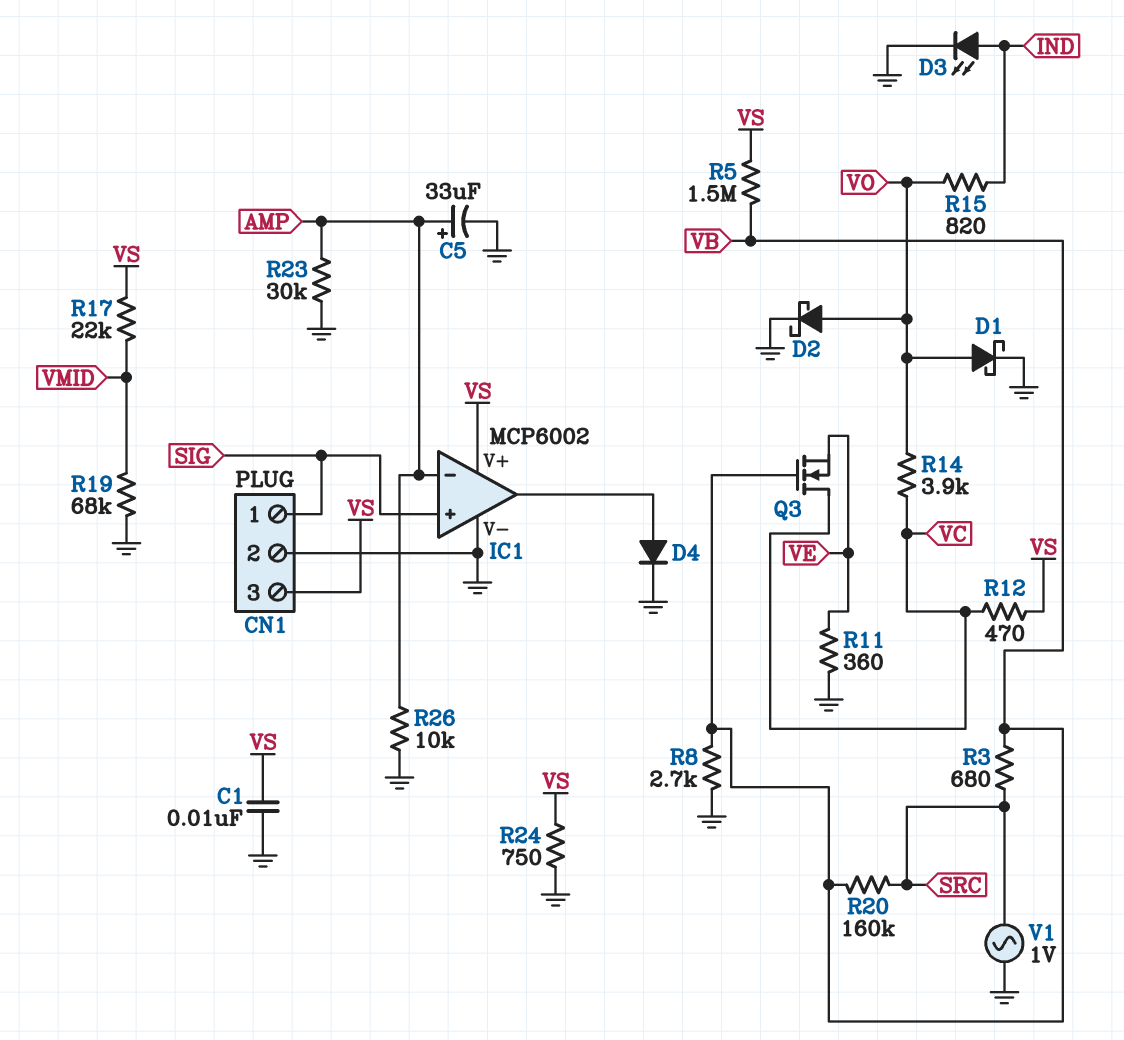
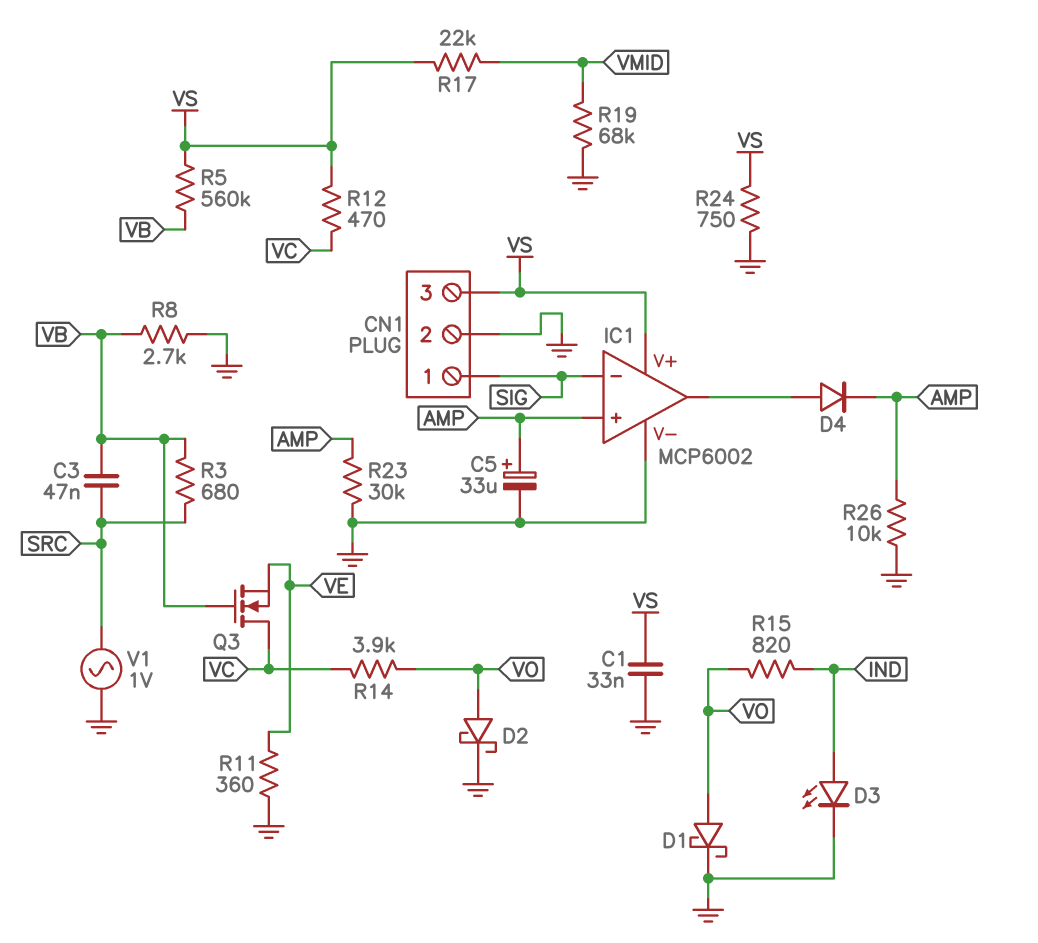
C1: 10nF (GND, VS) -> 33nF (GND, VS)
C3: none -> 47nF (SRC, VB)
D4: diode (A IC1/out, K GND) -> diode (A IC1/out, K AMP)
IC1 pin in+: SIG -> AMP
IC1 pin in-: AMP -> SIG
R5: 1.5M (VB, VS) -> 560k (VB, VS)
R20: 160k (SRC, VB) -> none

